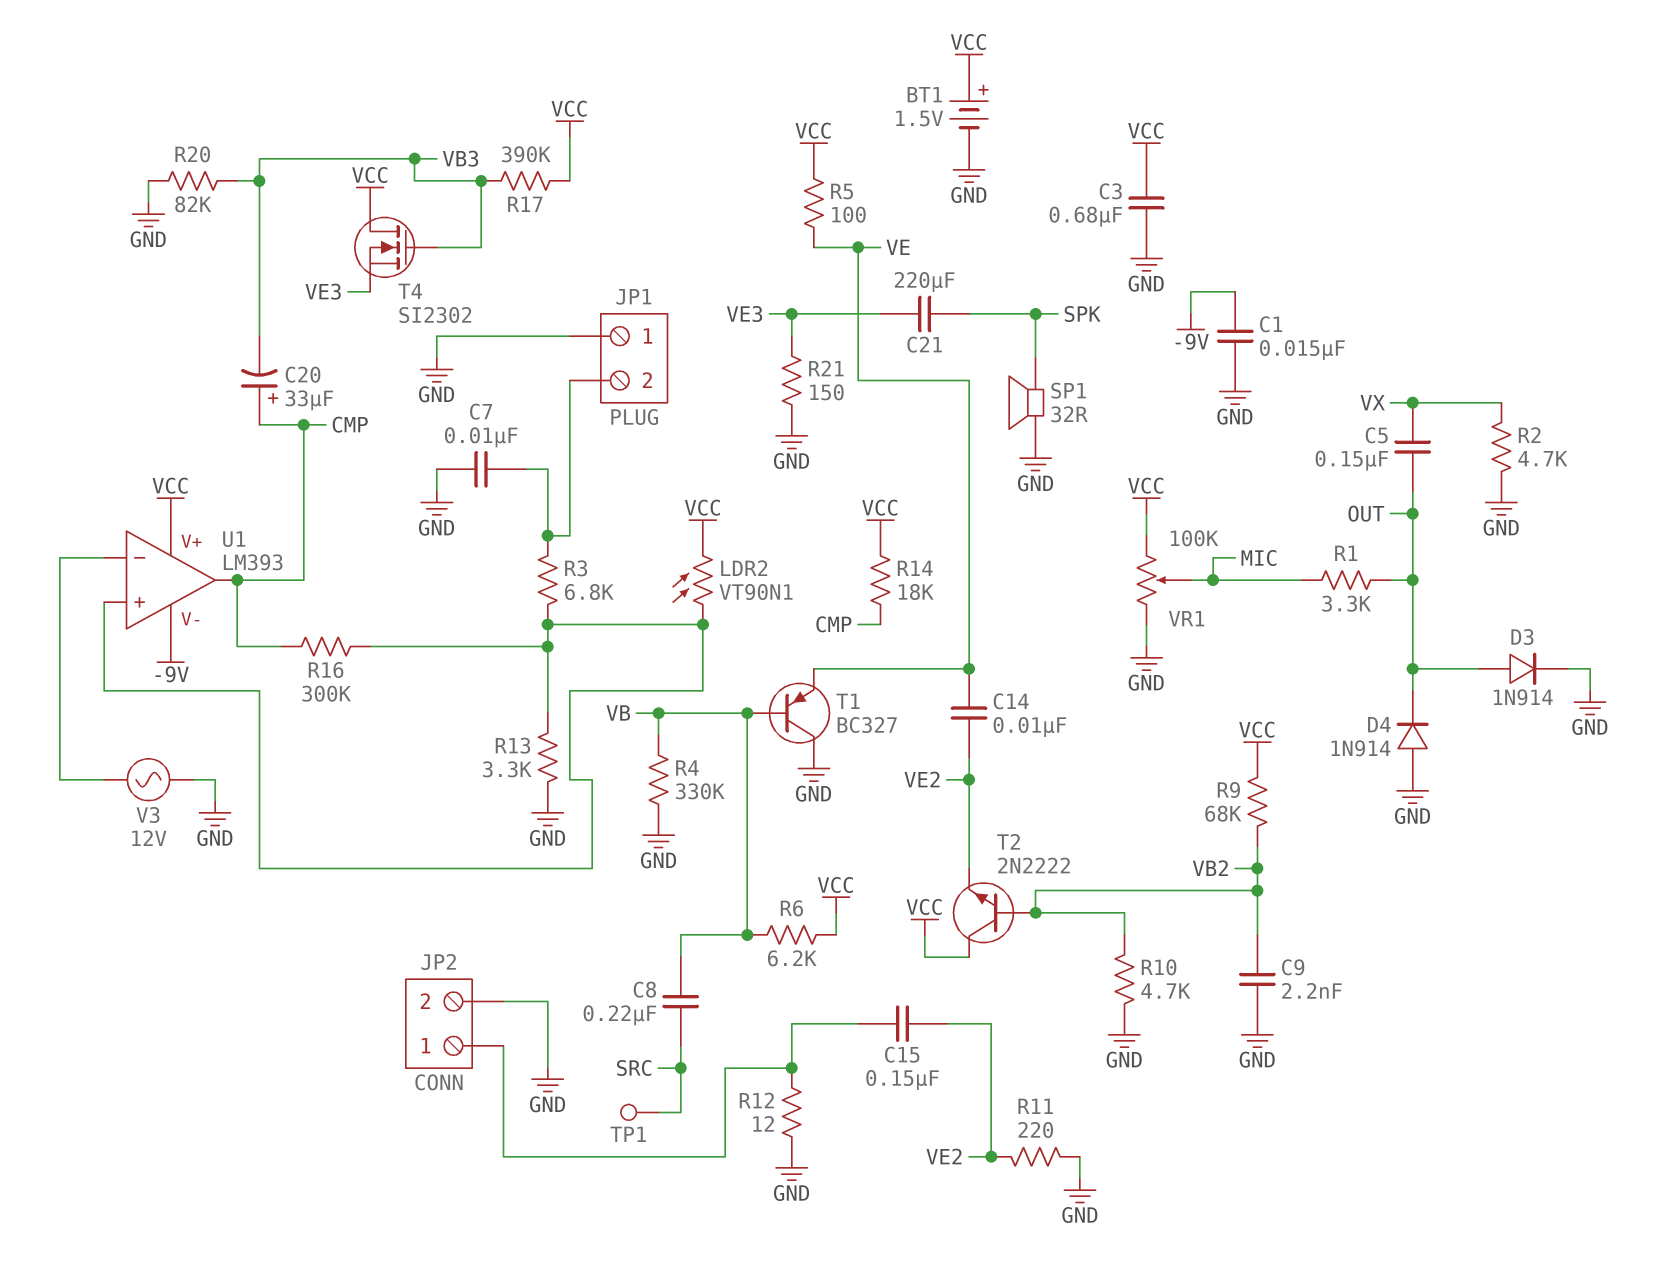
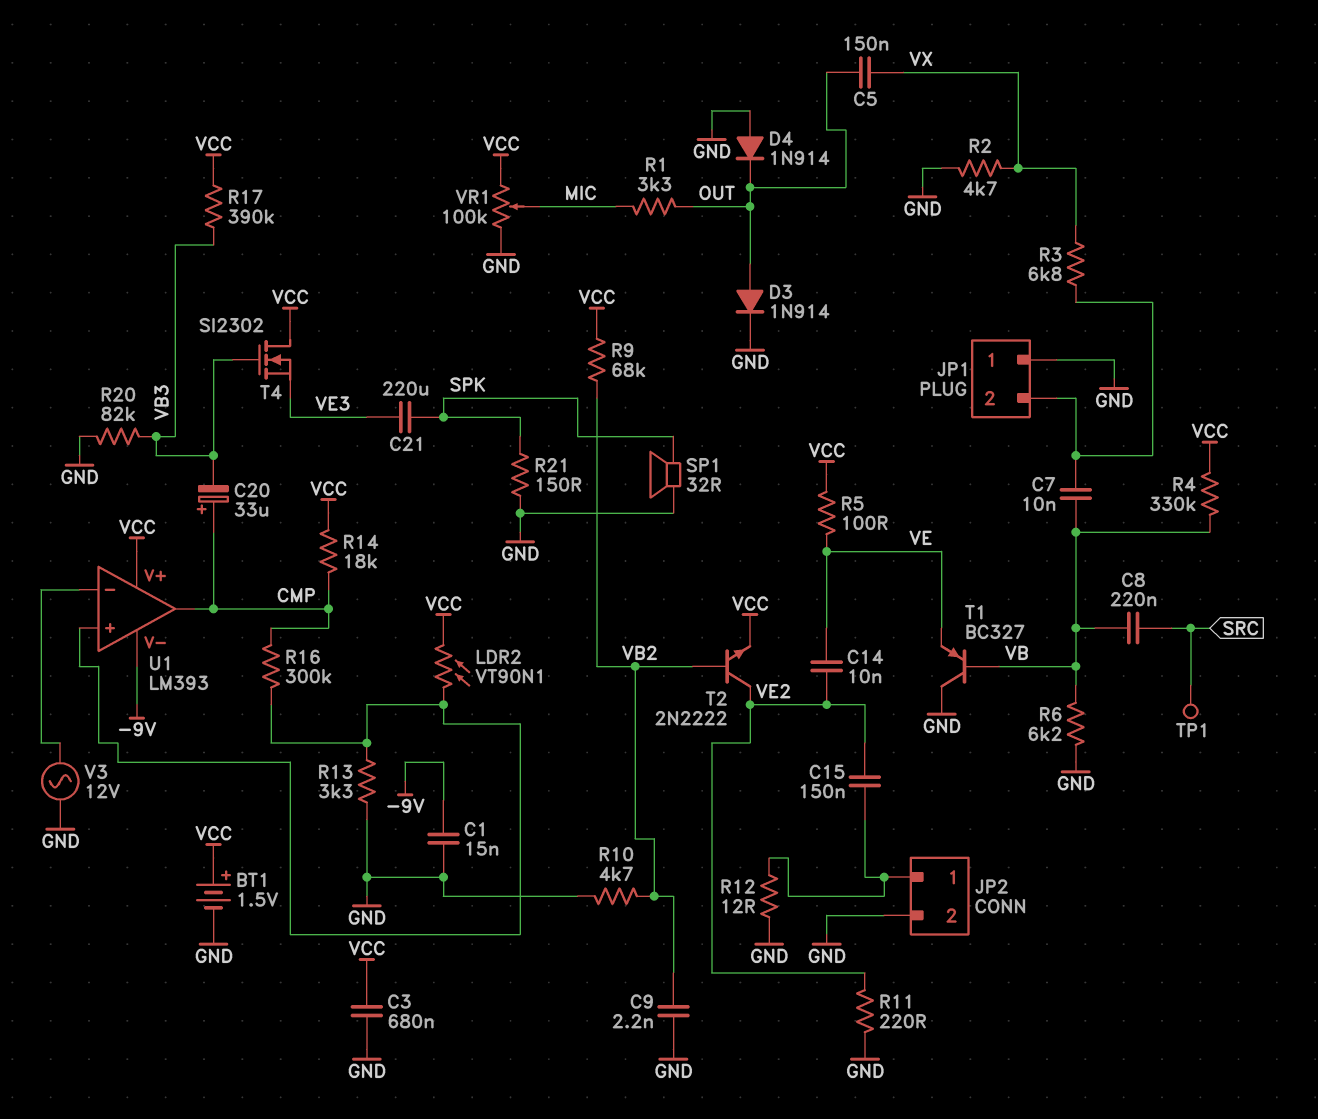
C7: 10nF (GND, JP1/2) -> 10nF (JP1/2, VB)
R3: 6.8k (JP1/2, U1/in+) -> 6.8k (JP1/2, VX)
R4: 330k (GND, VB) -> 330k (VB, VCC)
R6: 6.2k (VB, VCC) -> 6.2k (GND, VB)
R21: 150 (GND, VE3) -> 150 (GND, SPK)
T2: NPN 2N2222 (B VB2, C VCC, E VE2) -> NPN 2N2222 (B VB2, C VE2, E VCC)

